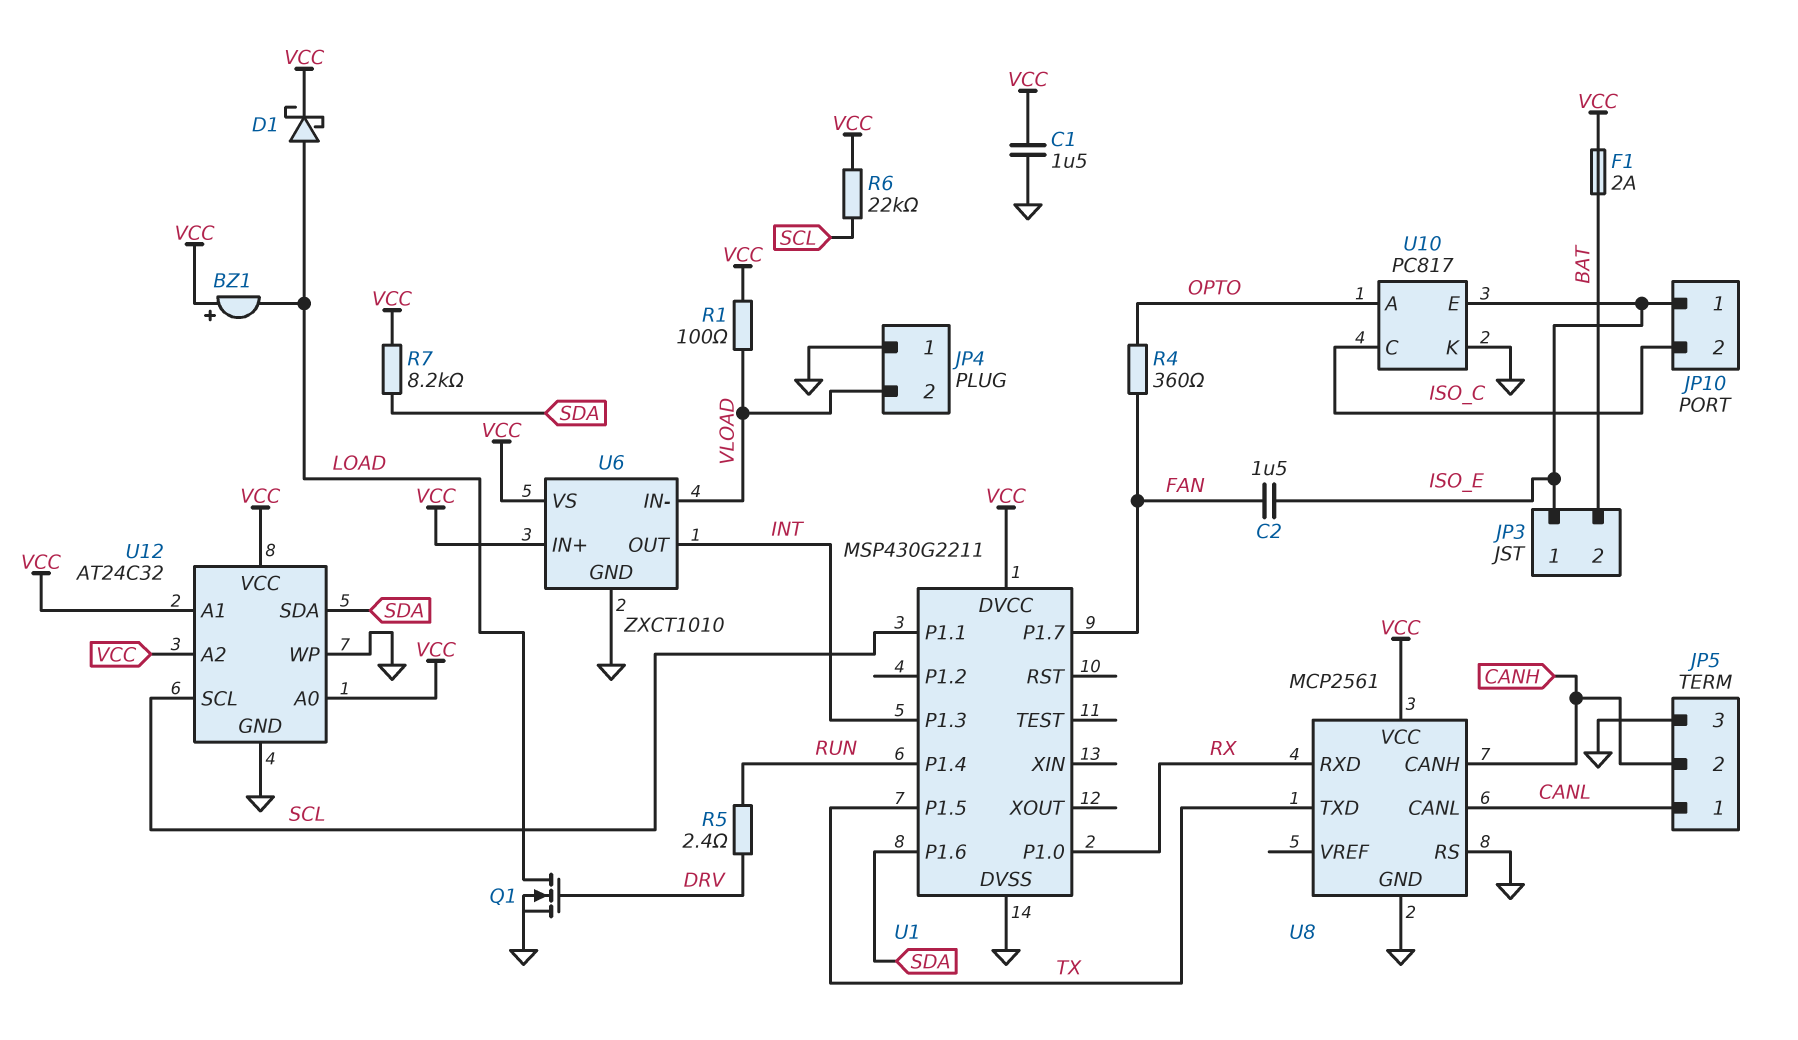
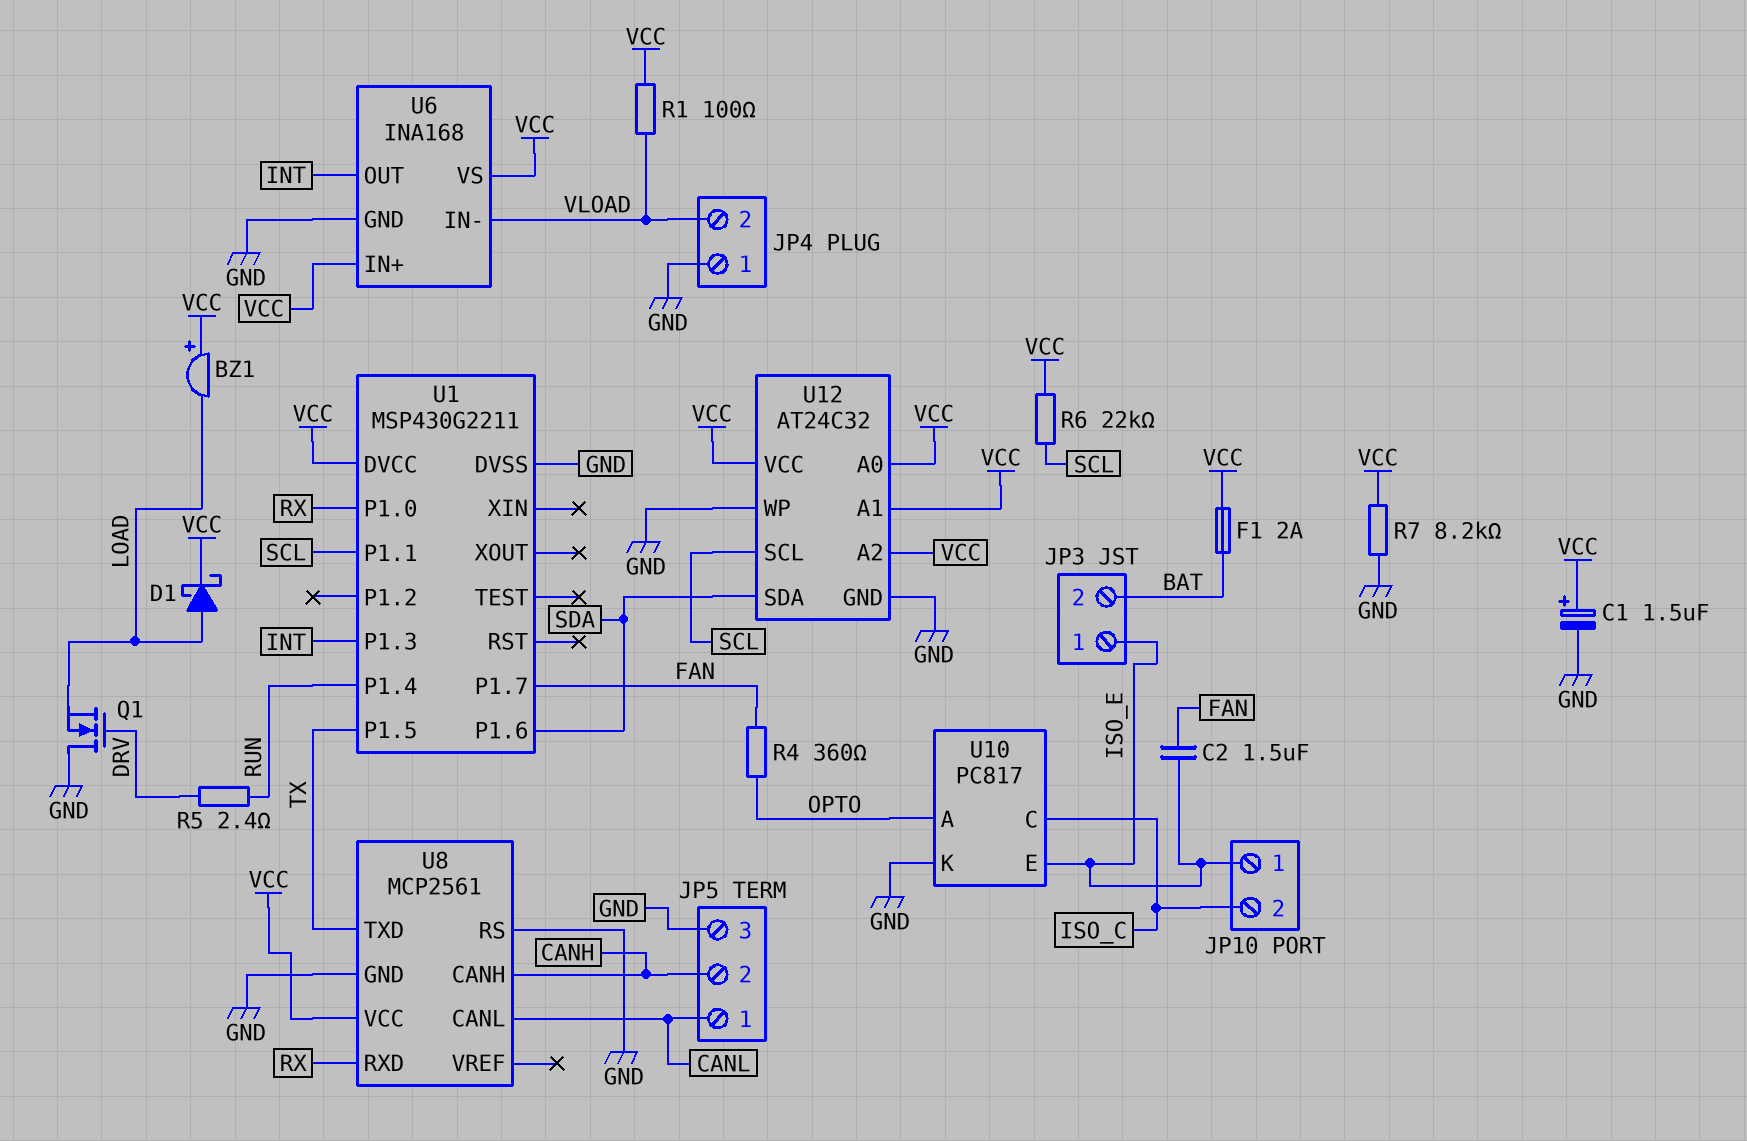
C1: 1.5uF (GND, VCC) -> 1.5uF (plus VCC, minus GND)
Q1: NMOS (G DRV, D LOAD, S GND) -> NMOS (G DRV, D GND, S LOAD)
R7: 8.2k (SDA, VCC) -> 8.2k (GND, VCC)
U6: ZXCT1010 -> INA168

